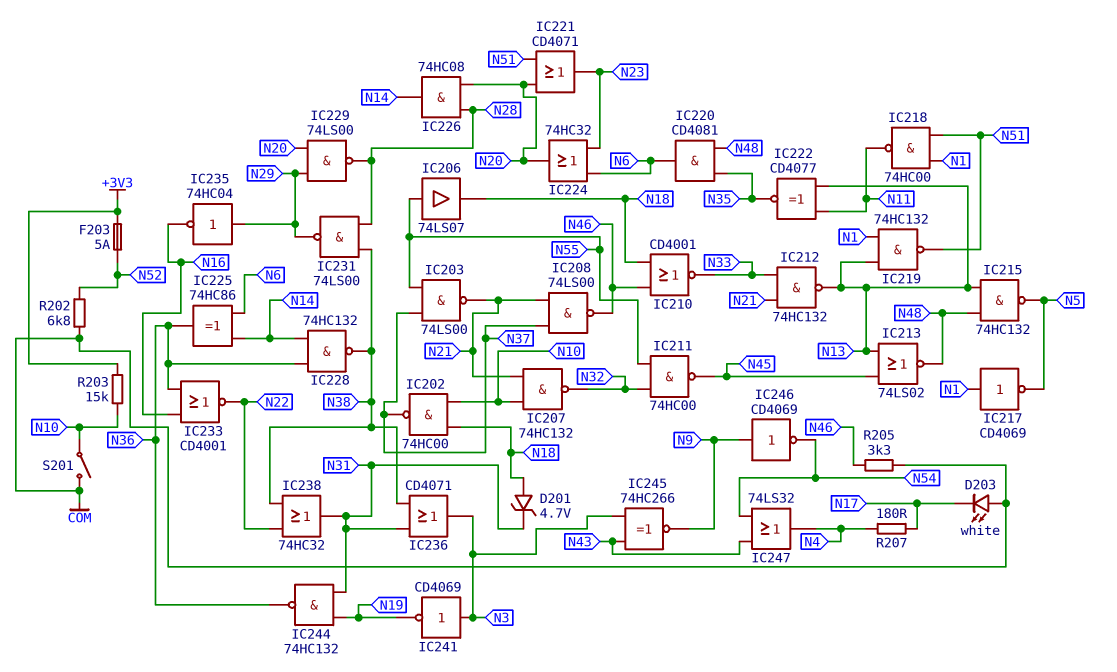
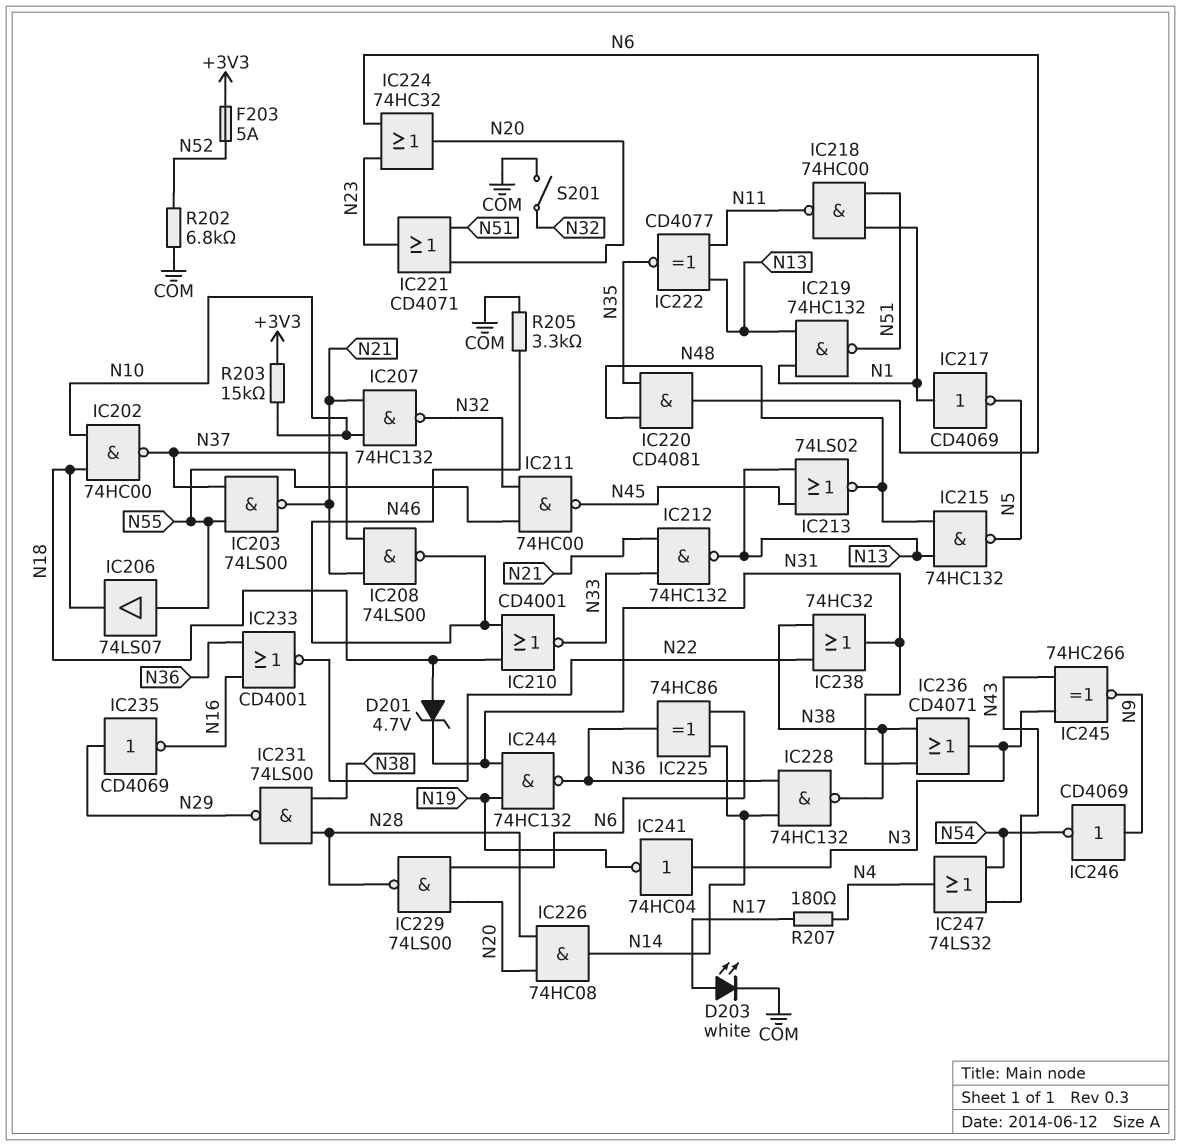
D203: LED white (A COM, K N17) -> LED white (A N17, K COM)
IC229: NAND 74LS00 (in N20, in N29, out N28) -> NAND 74LS00 (in N6, in N20, out N28)
IC235: NOT 74HC04 (in N29, out N16) -> NOT CD4069 (in N29, out N16)
IC241: NOT CD4069 (in N3, out N19) -> NOT 74HC04 (in N3, out N19)
S201: switch (COM, N10) -> switch (COM, N32)

